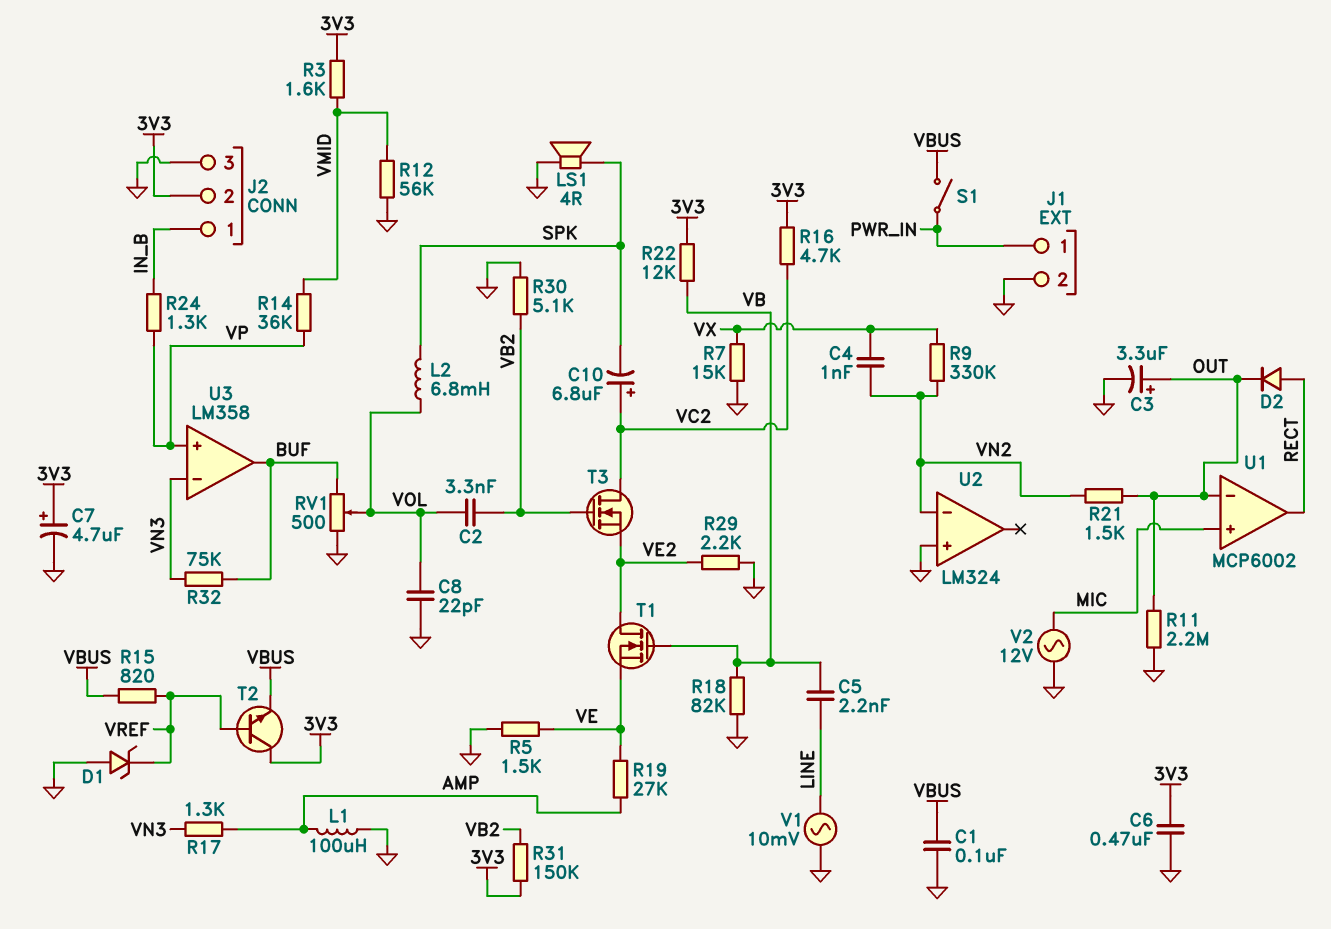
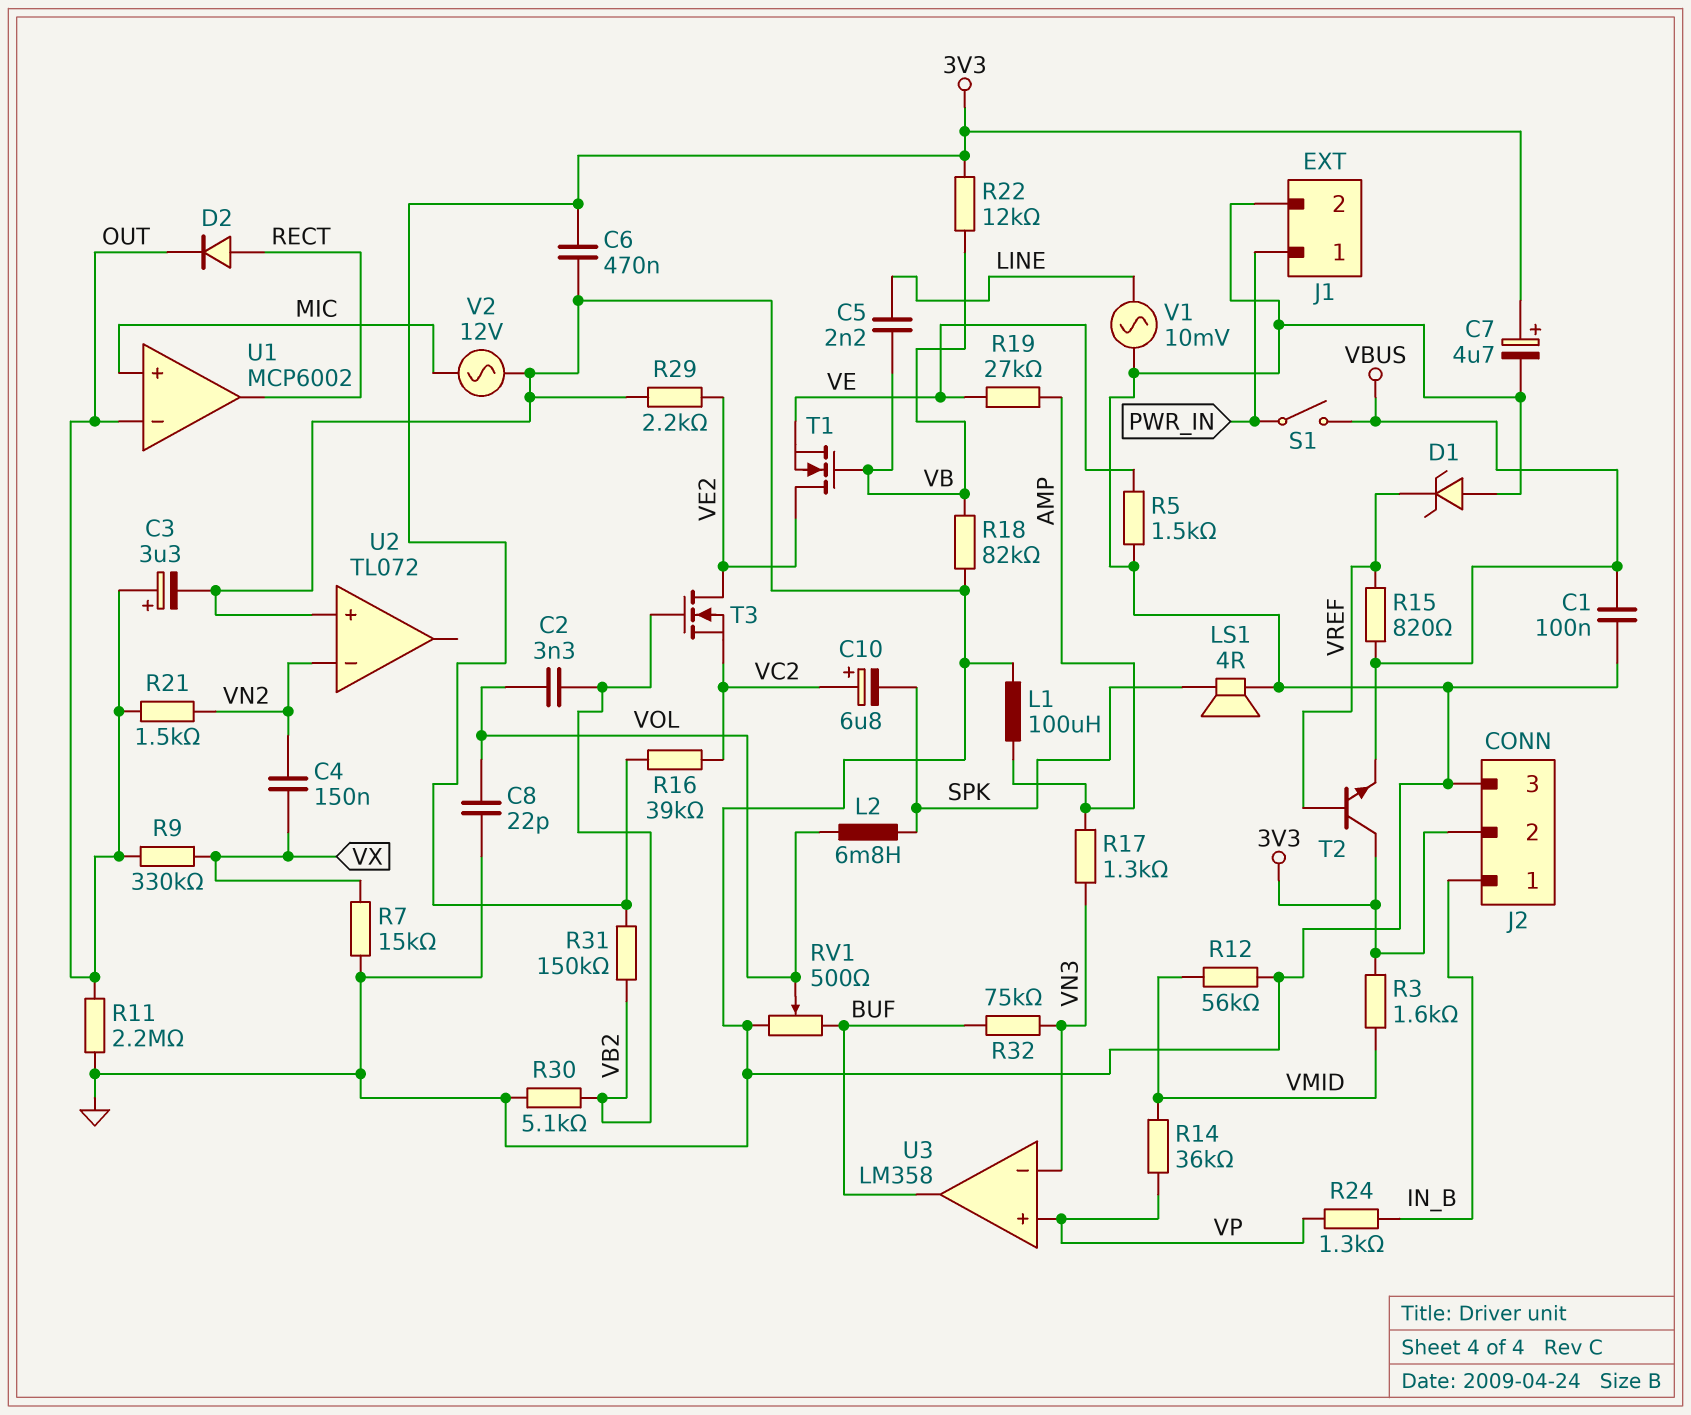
C4: 1nF (VN2, VX) -> 150nF (VN2, VX)
R9: 330k (VN2, VX) -> 330k (OUT, VX)
R16: 4.7k (3V3, VC2) -> 39k (3V3, VC2)
T3: NMOS (G VB2, D VC2, S VE2) -> NMOS (G VB2, D VE2, S VC2)
U2: LM324 -> TL072

